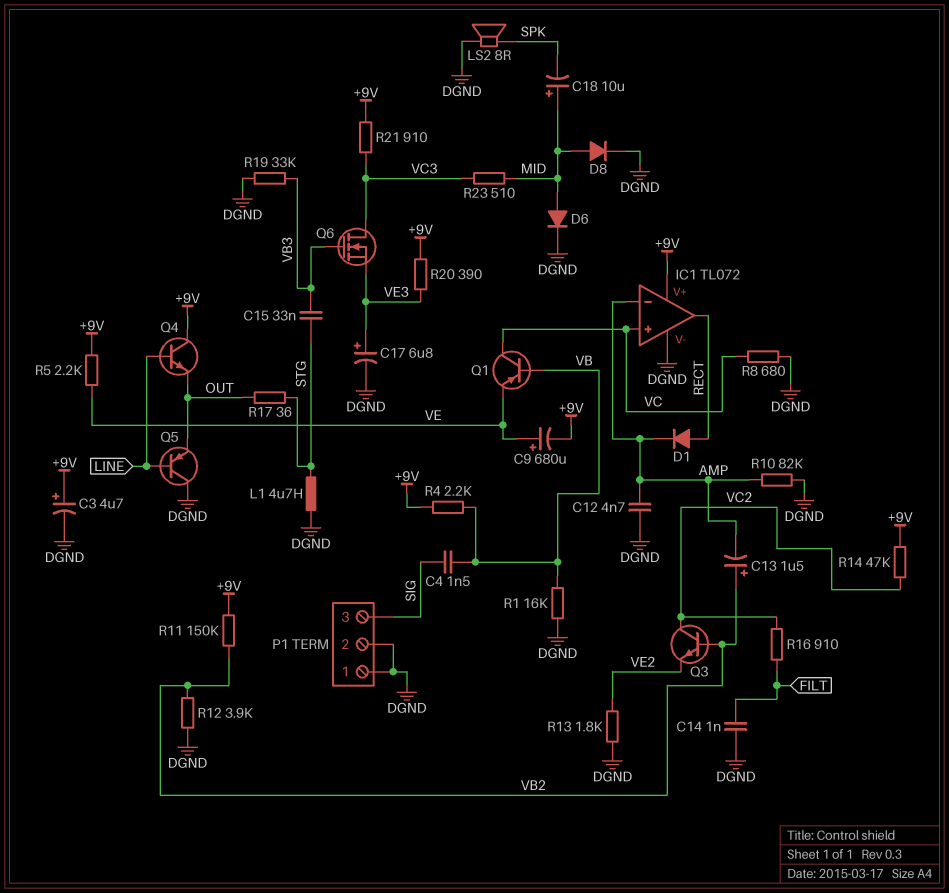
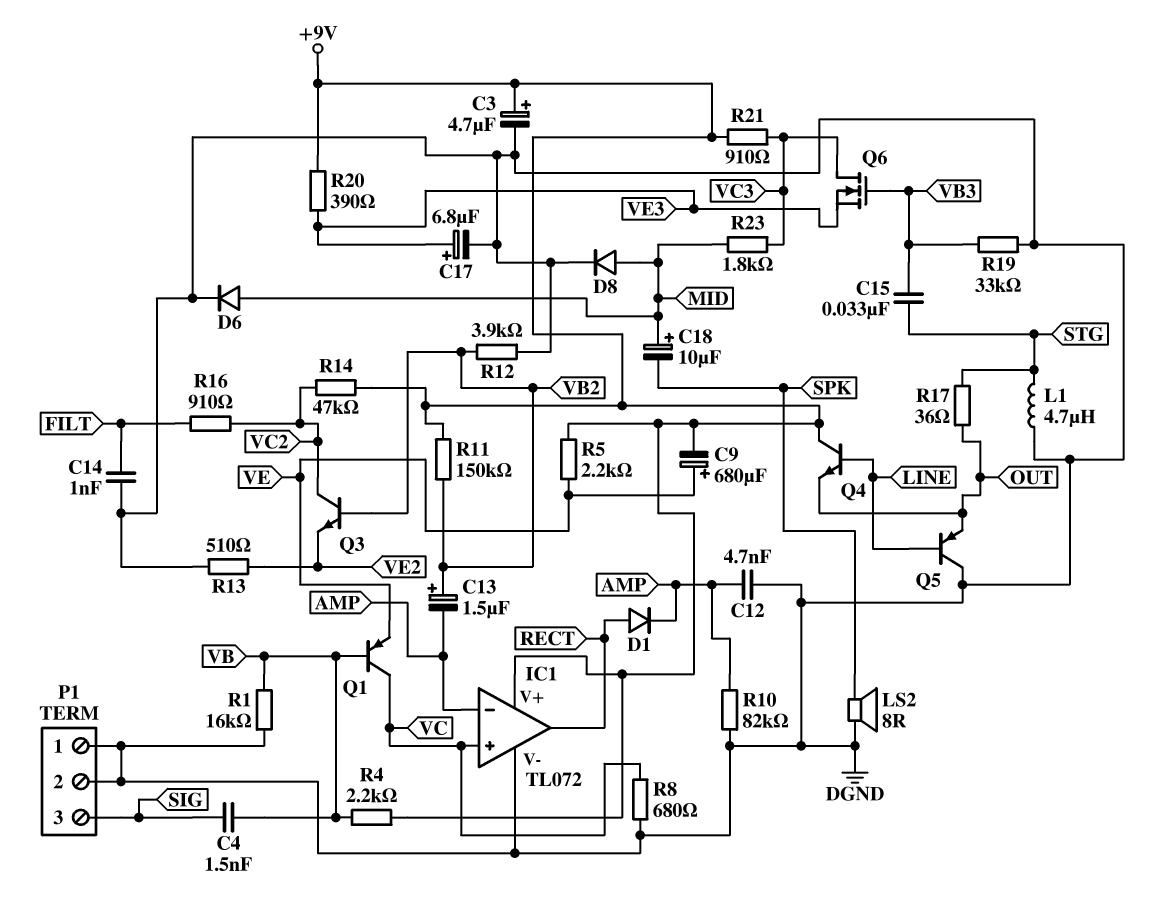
R13: 1.8k (DGND, VE2) -> 510 (DGND, VE2)
R23: 510 (MID, VC3) -> 1.8k (MID, VC3)

